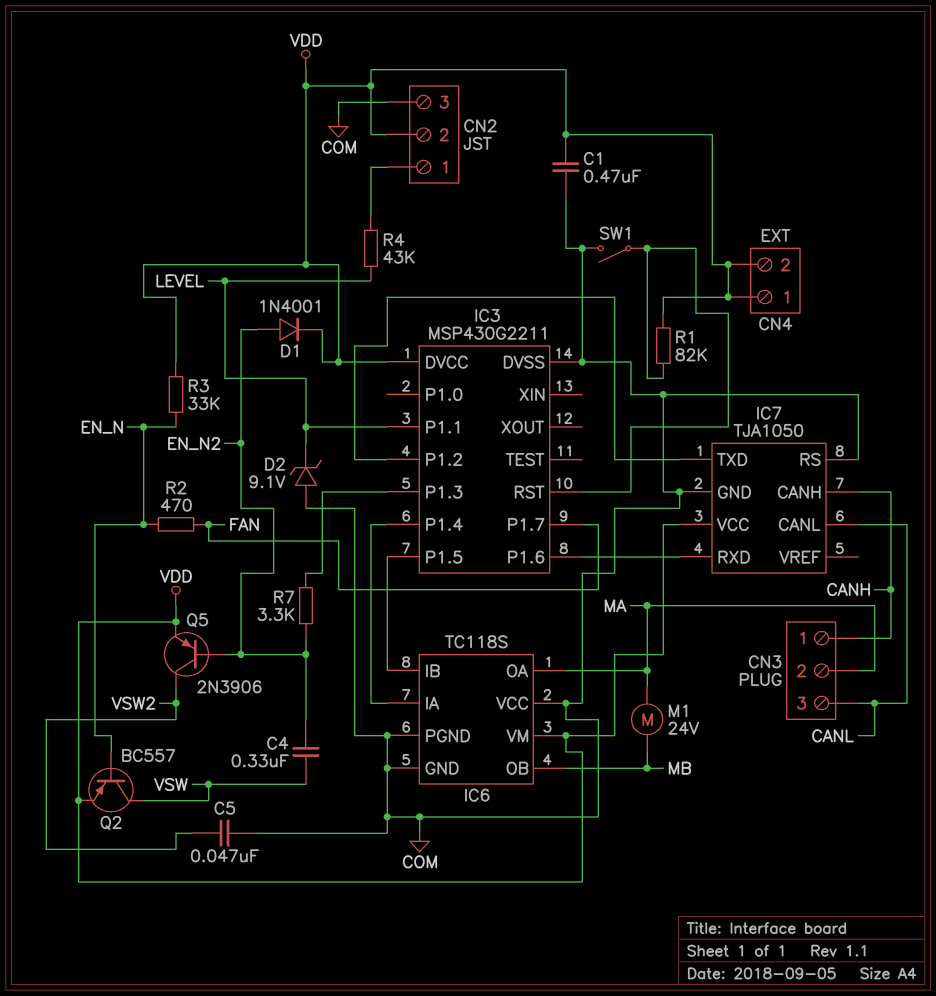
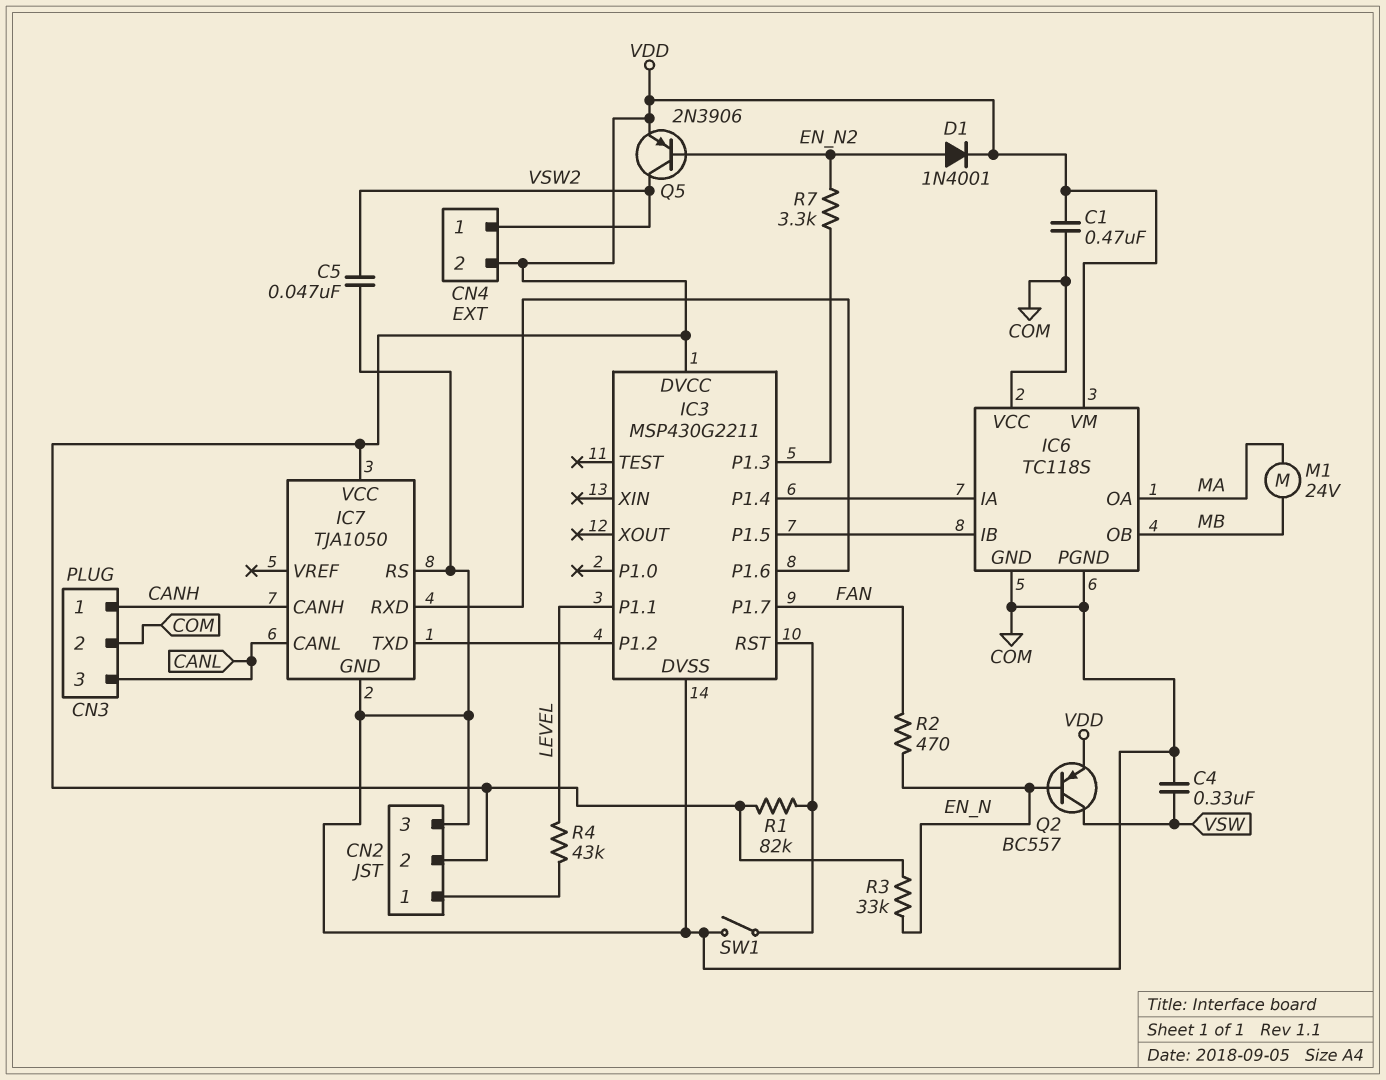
C4: 330nF (EN_N2, VSW) -> 330nF (COM, VSW)
CN3 pin 2: MA -> COM
CN4 pin 1: VDD -> VSW2
D2: zener 9.1V (A COM, K LEVEL) -> none

